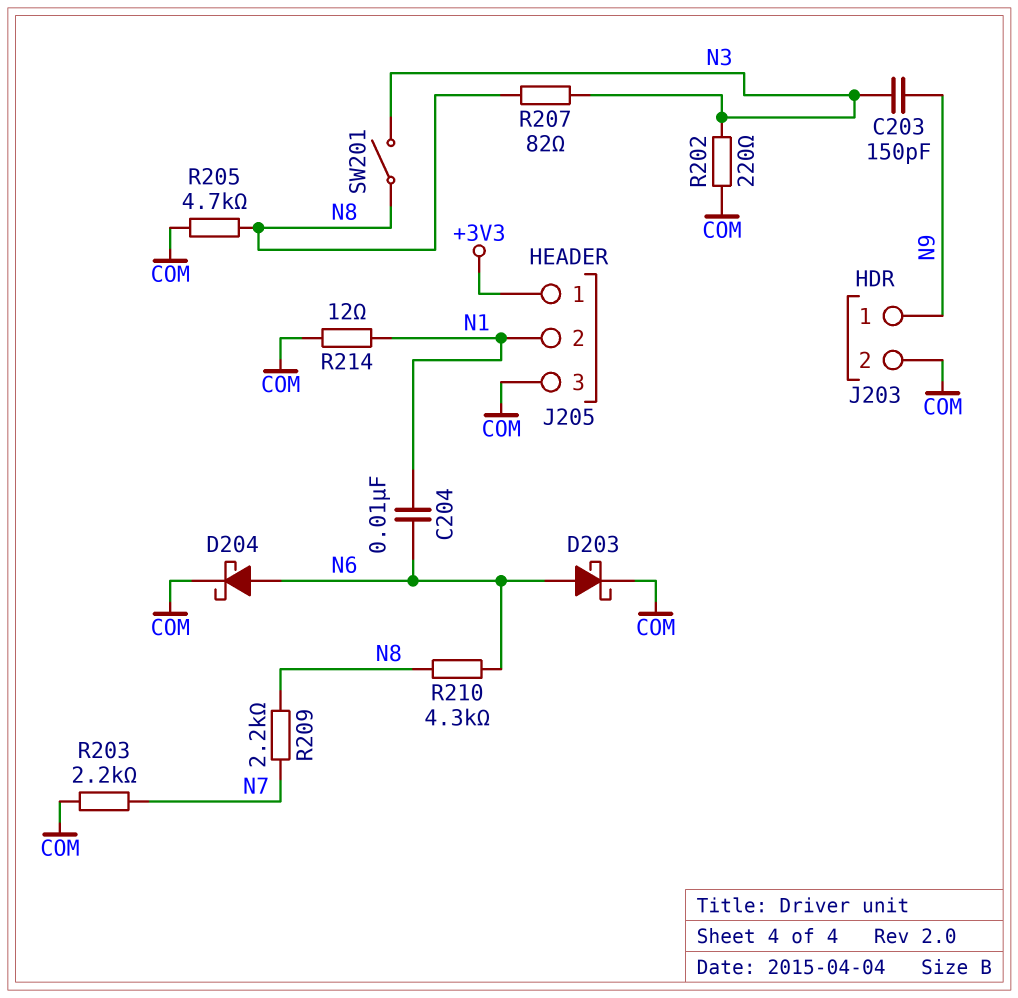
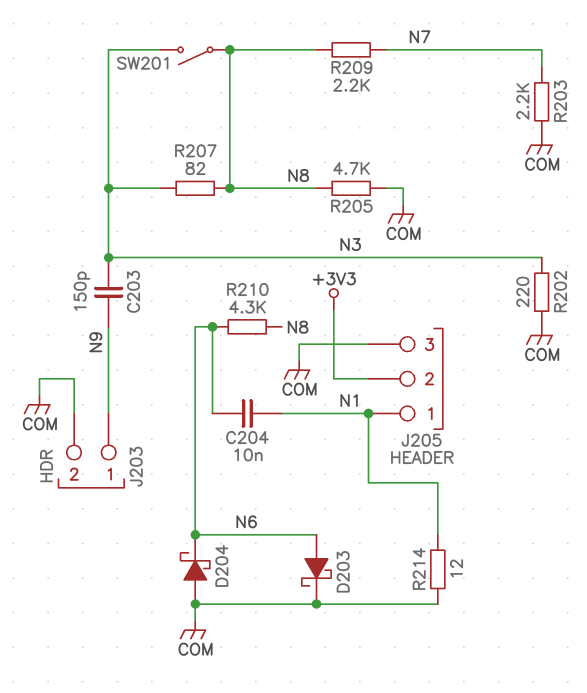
D204: schottky (A N6, K COM) -> schottky (A COM, K N6)
J205 pin 1: +3V3 -> N1
J205 pin 2: N1 -> +3V3

